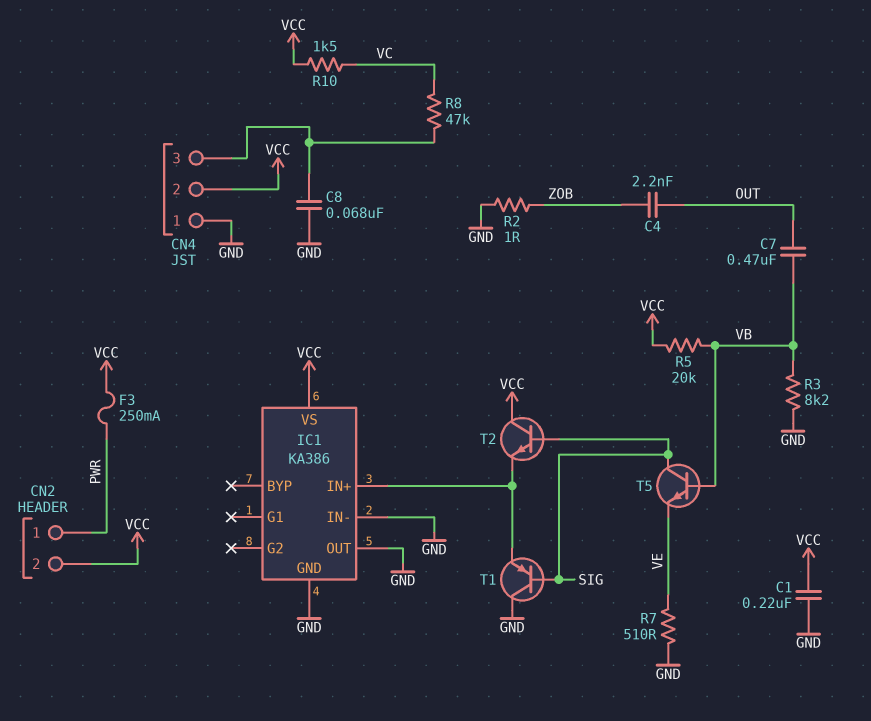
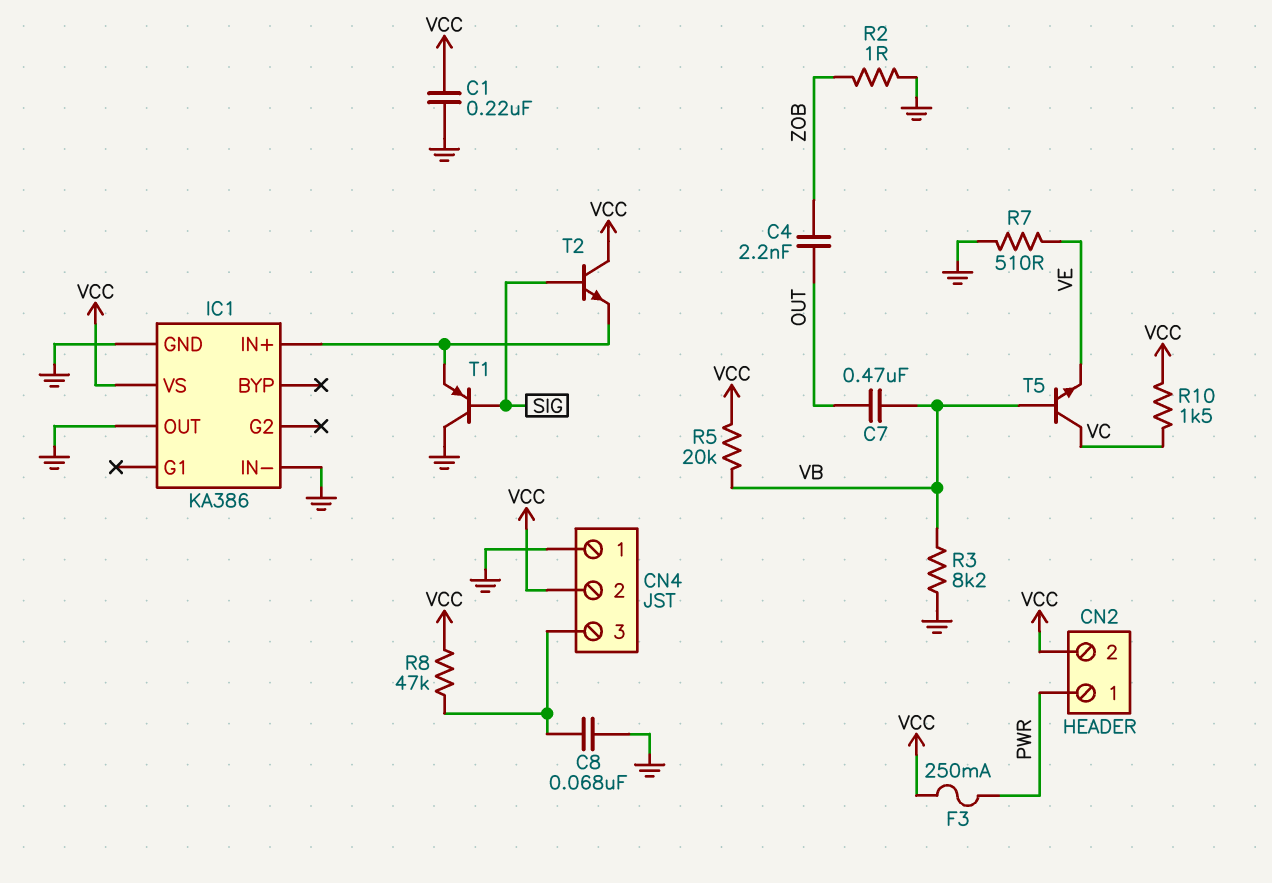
R8: 47k (CN4/3, VC) -> 47k (CN4/3, VCC)
T5: NPN (B VB, C SIG, E VE) -> NPN (B VB, C VC, E VE)

